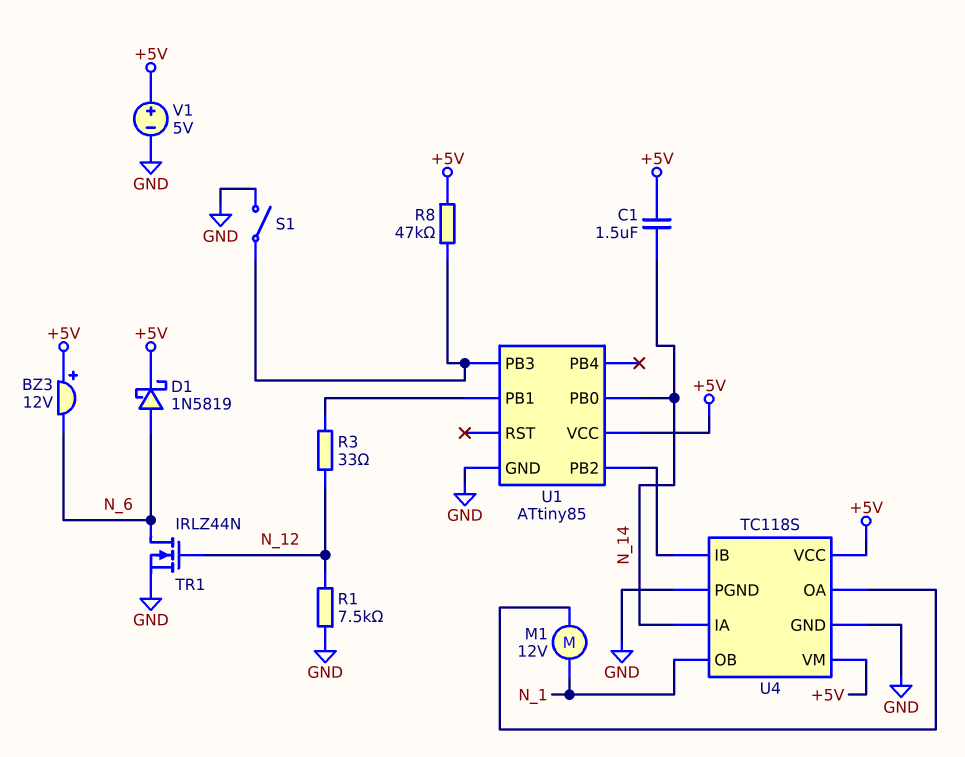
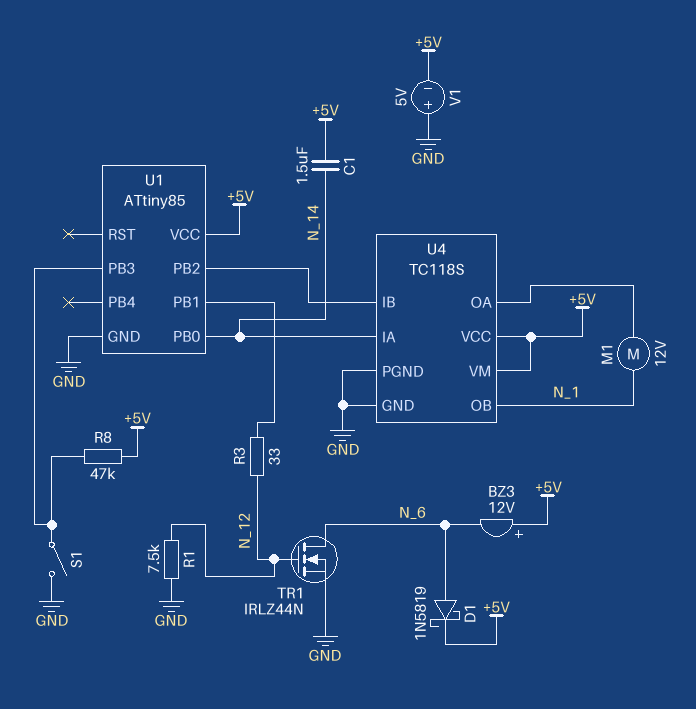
V1: 5V (plus +5V, minus GND) -> 5V (plus GND, minus +5V)

